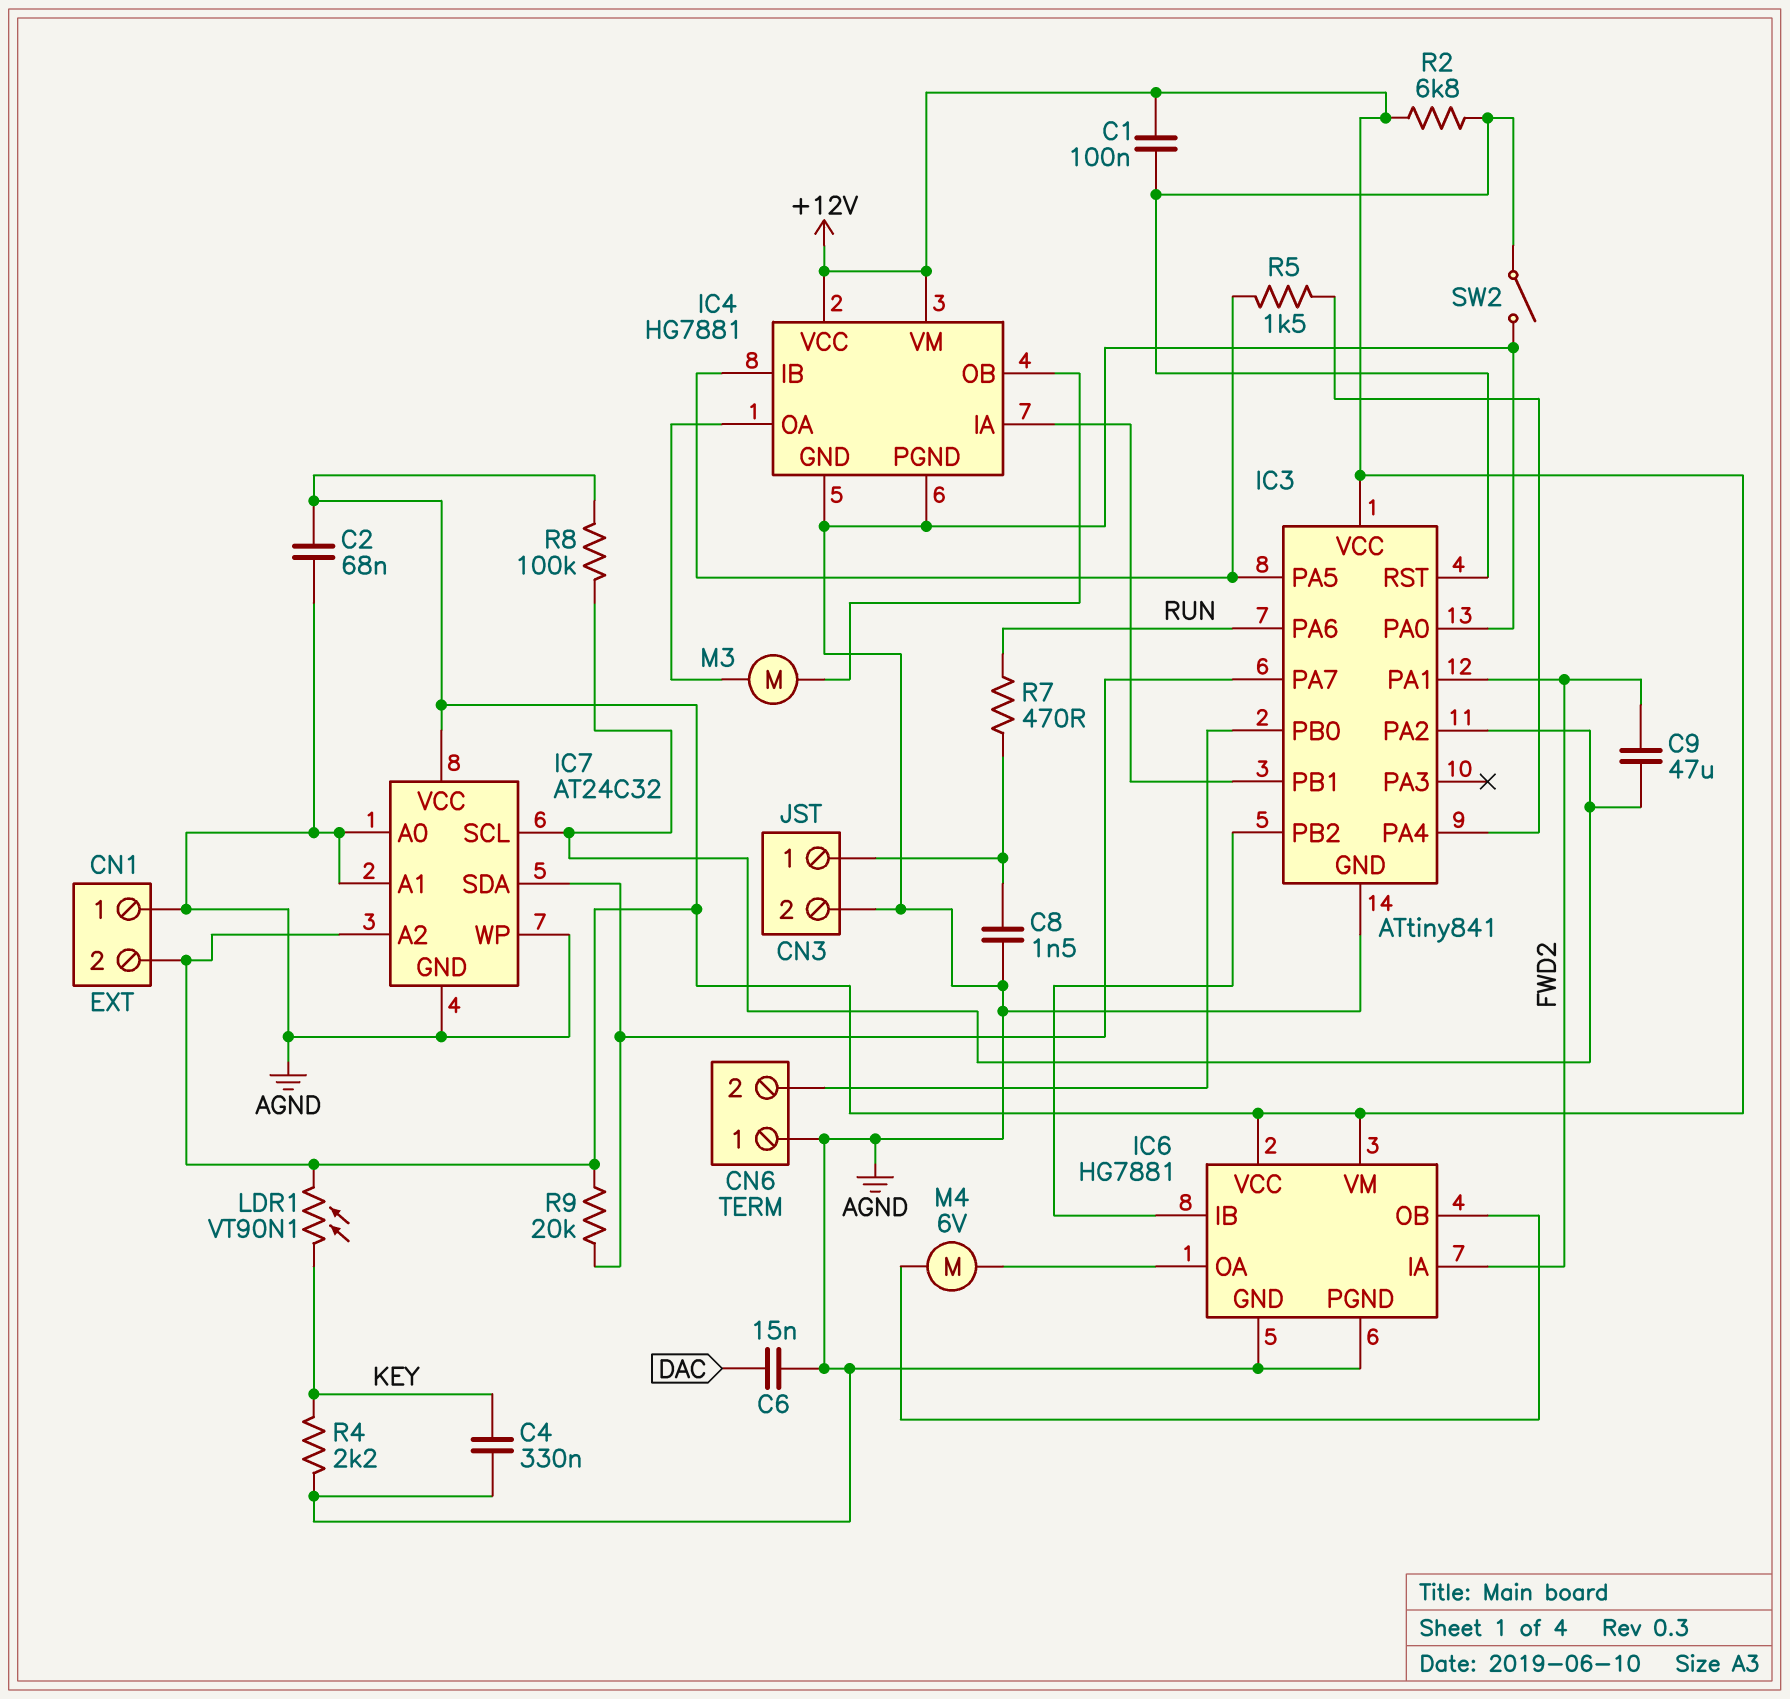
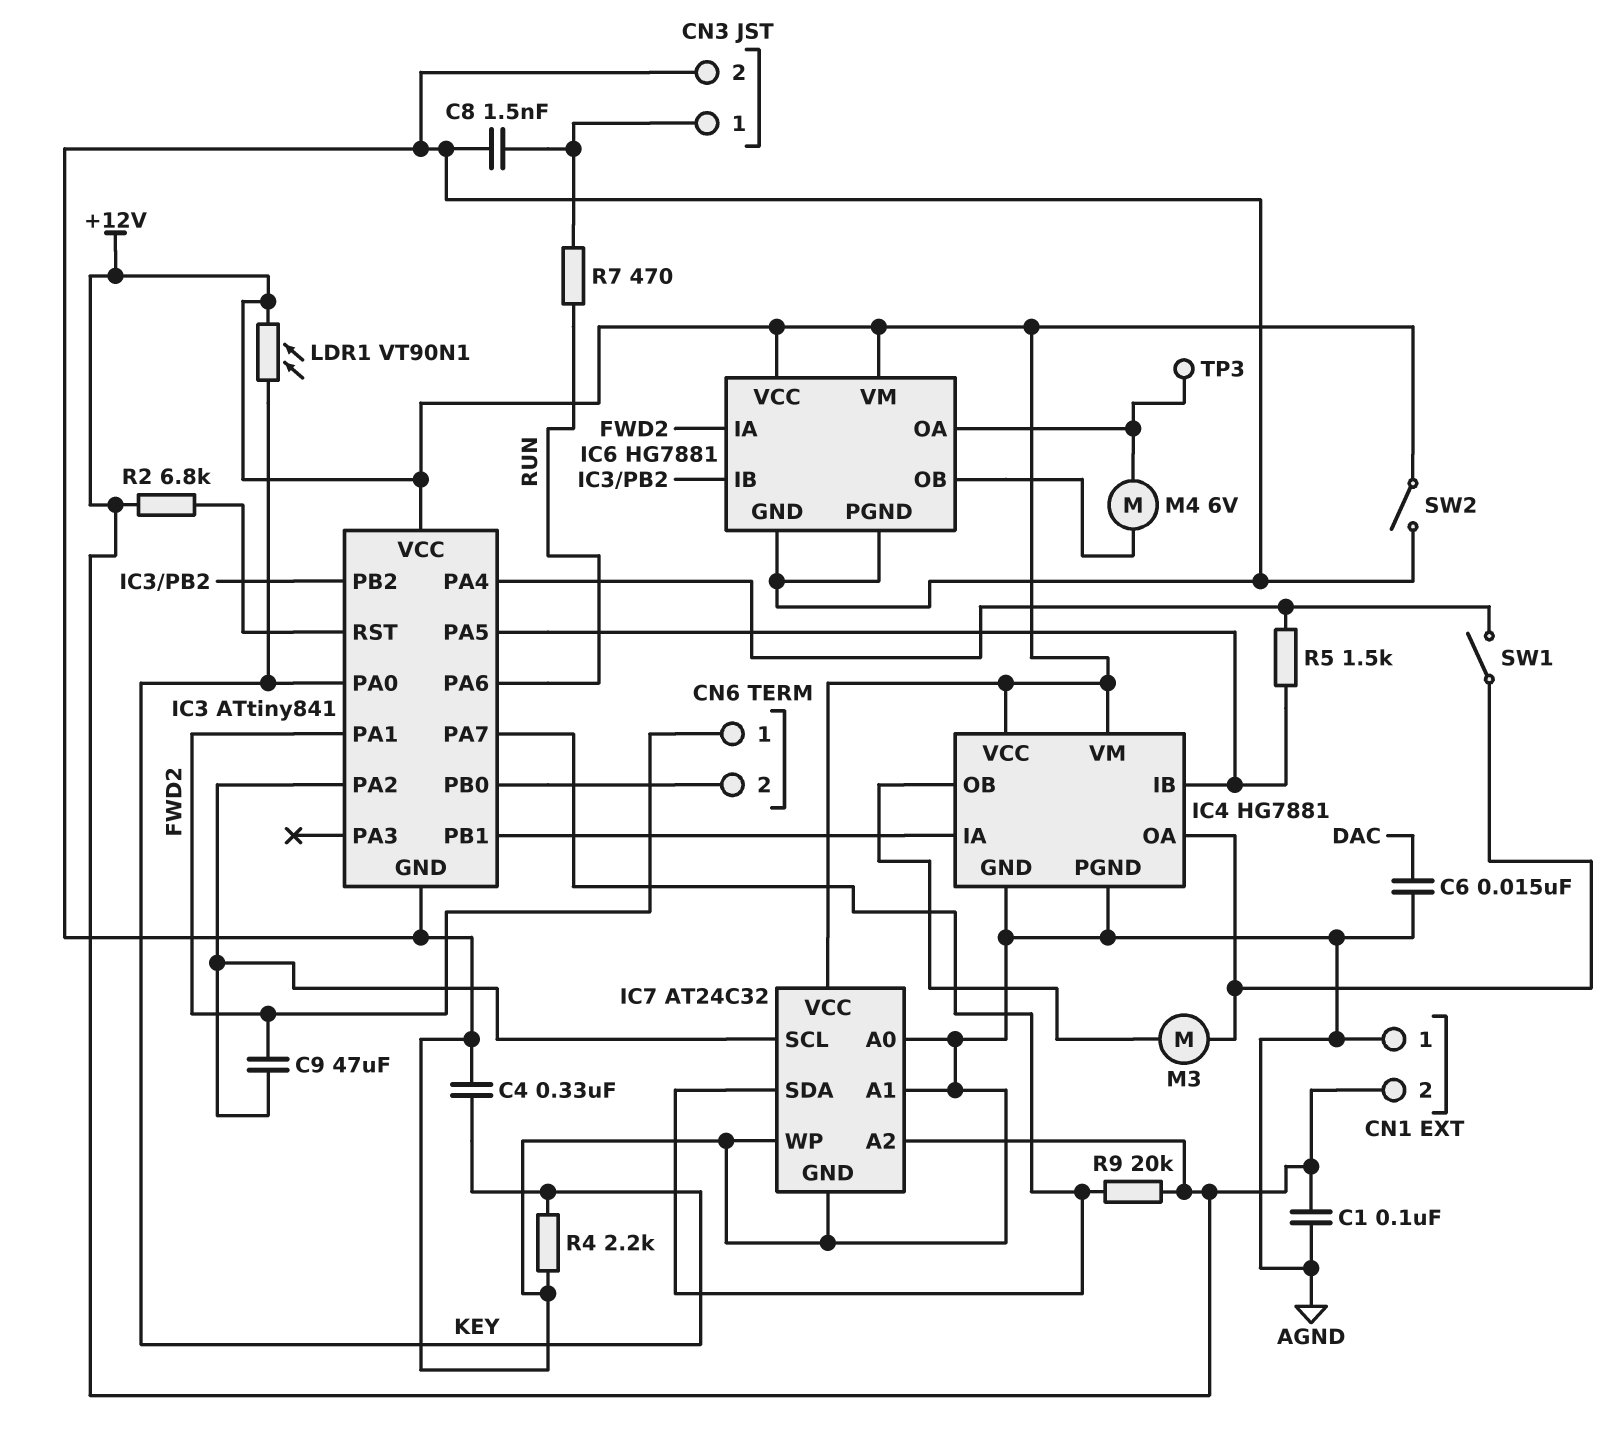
C1: 100nF (+12V, IC3/RST) -> 100nF (+12V, AGND)
C2: 68nF (+12V, AGND) -> none
CN6 pin 1: AGND -> FWD2
IC3 pin PA0: AGND -> KEY
R8: 100k (+12V, IC3/PA2) -> none
SW1: none -> switch (IC3/PA4, IC4/OA)
SW2: switch (AGND, IC3/RST) -> switch (+12V, AGND)
TP3: none -> test point (IC6/OA)

